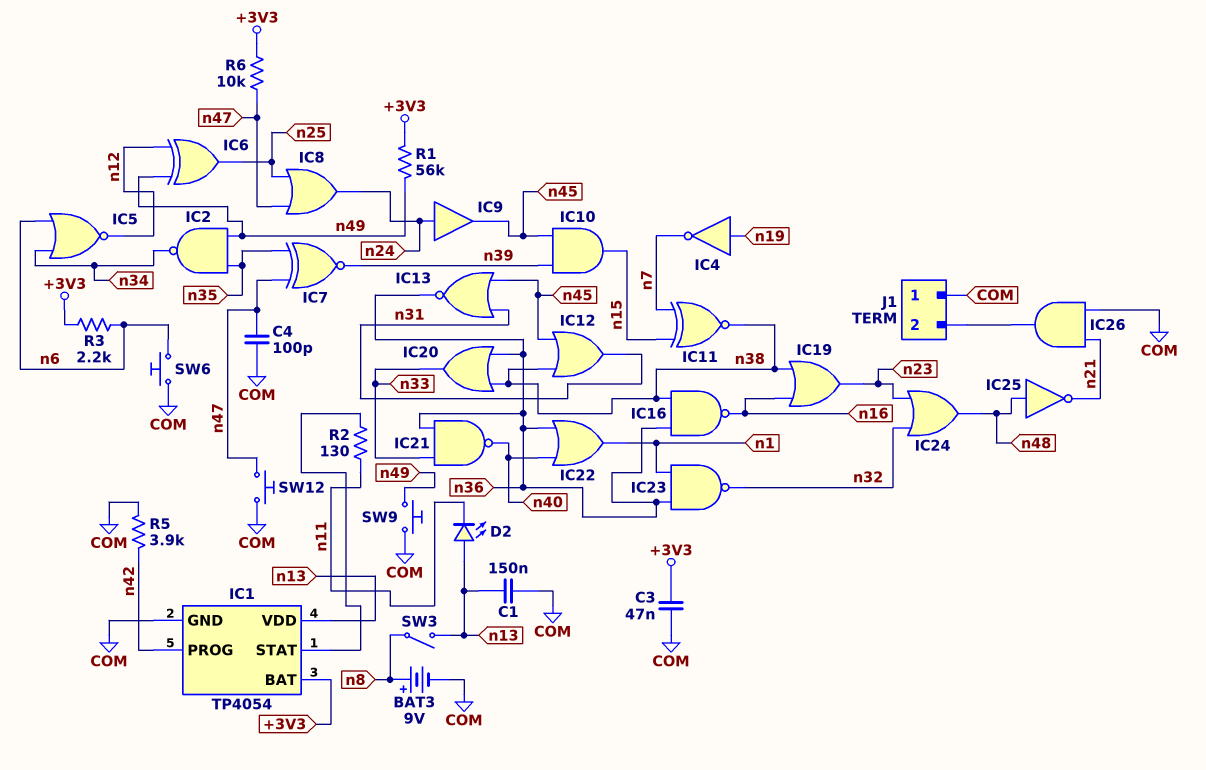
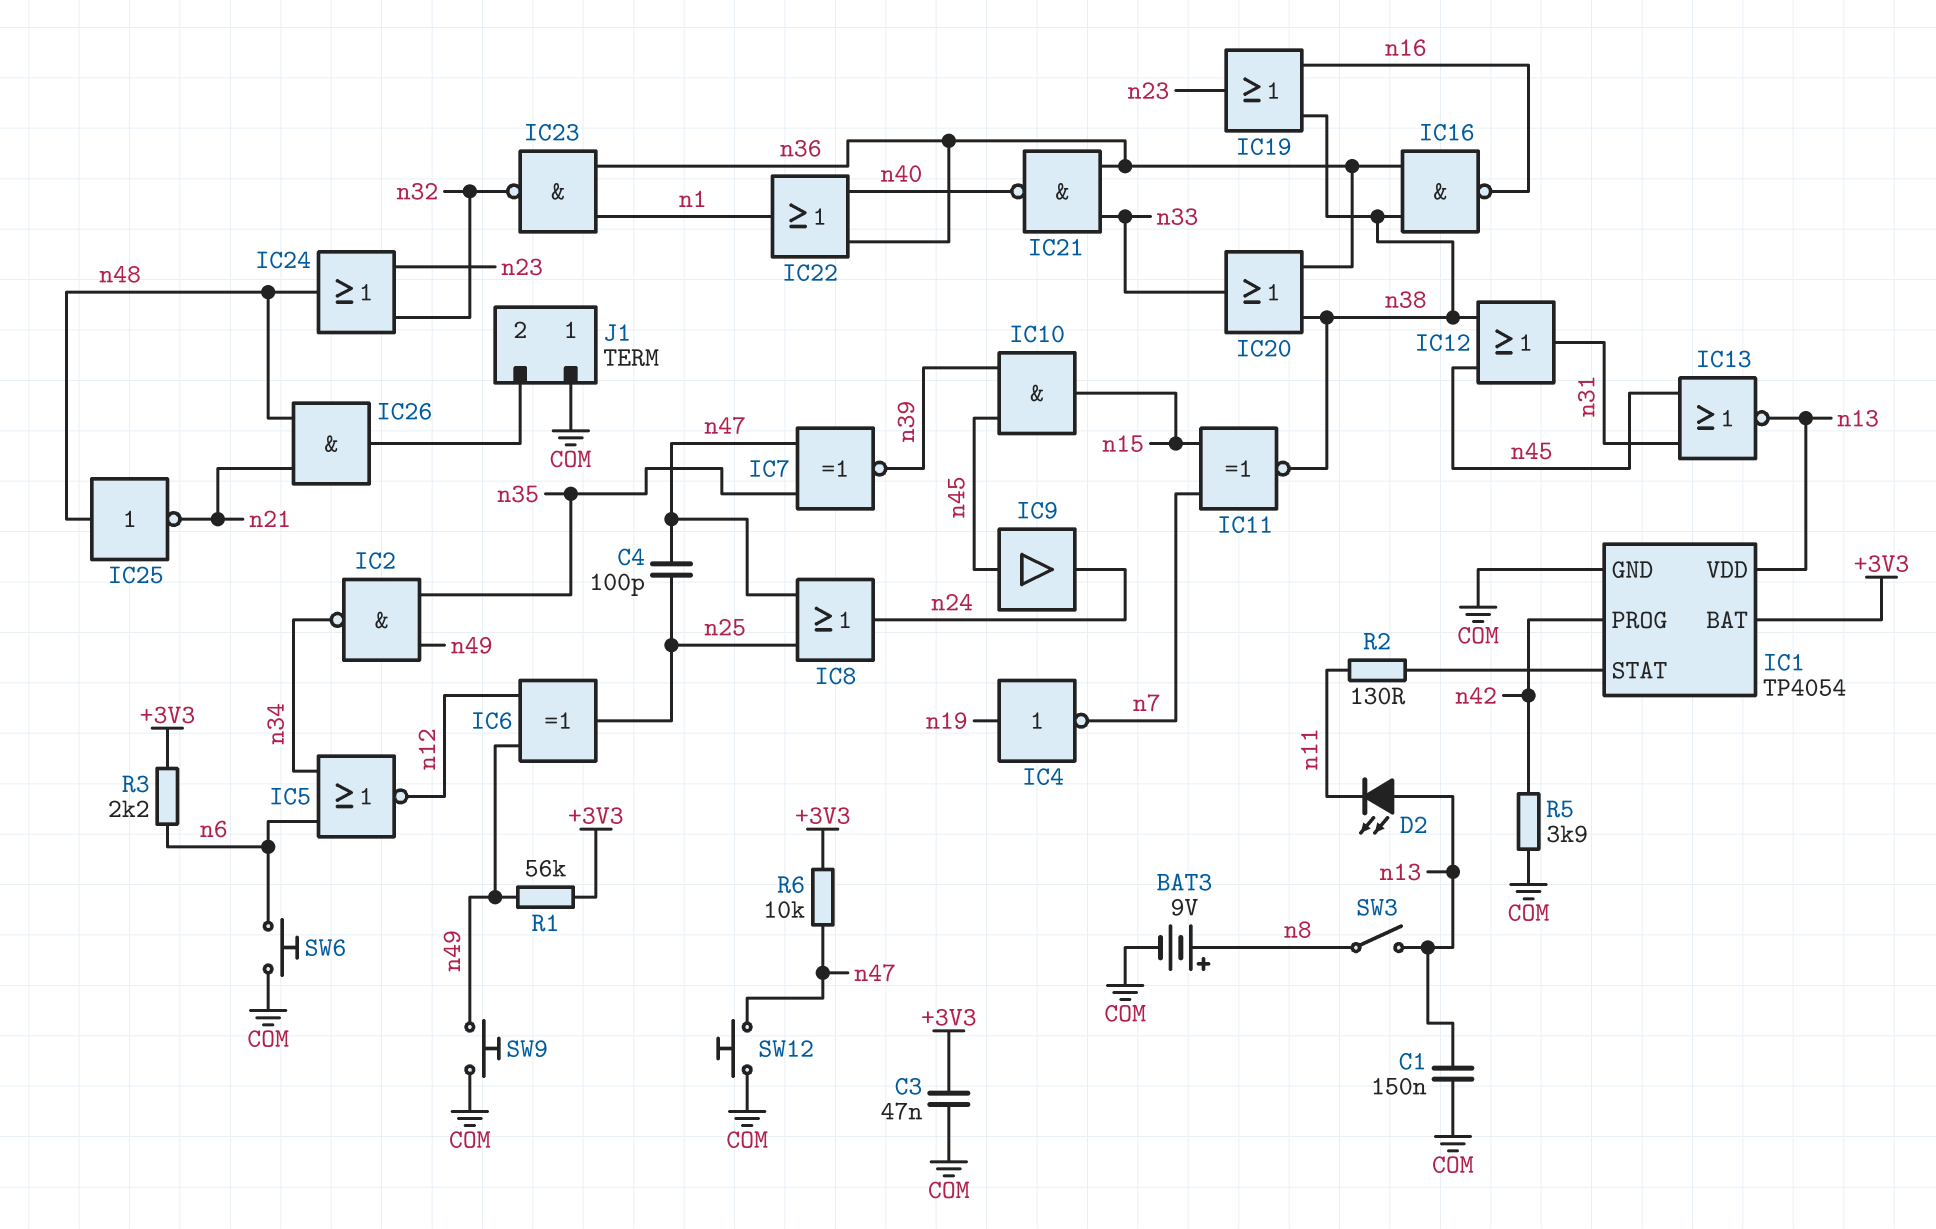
C4: 100pF (COM, n47) -> 100pF (n25, n47)
IC9: buffer (in n24, out n45) -> buffer (in n45, out n24)
IC13: NOR (in n31, in n45, out n36) -> NOR (in n31, in n45, out n13)
IC26: AND (in COM, in n21, out J1/2) -> AND (in n21, in n48, out J1/2)

